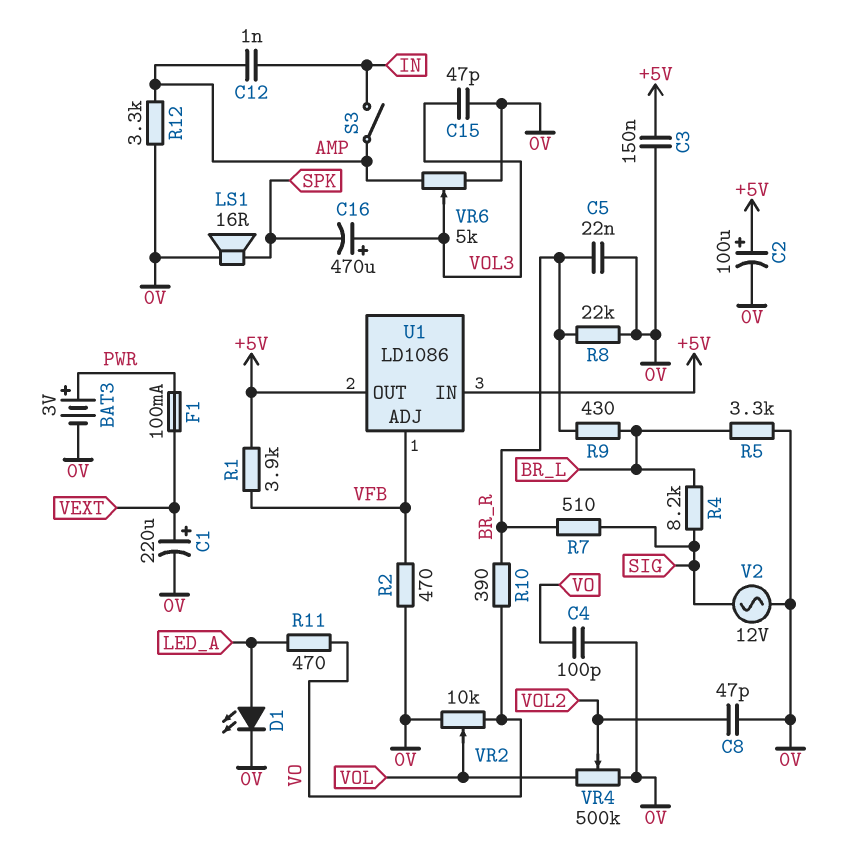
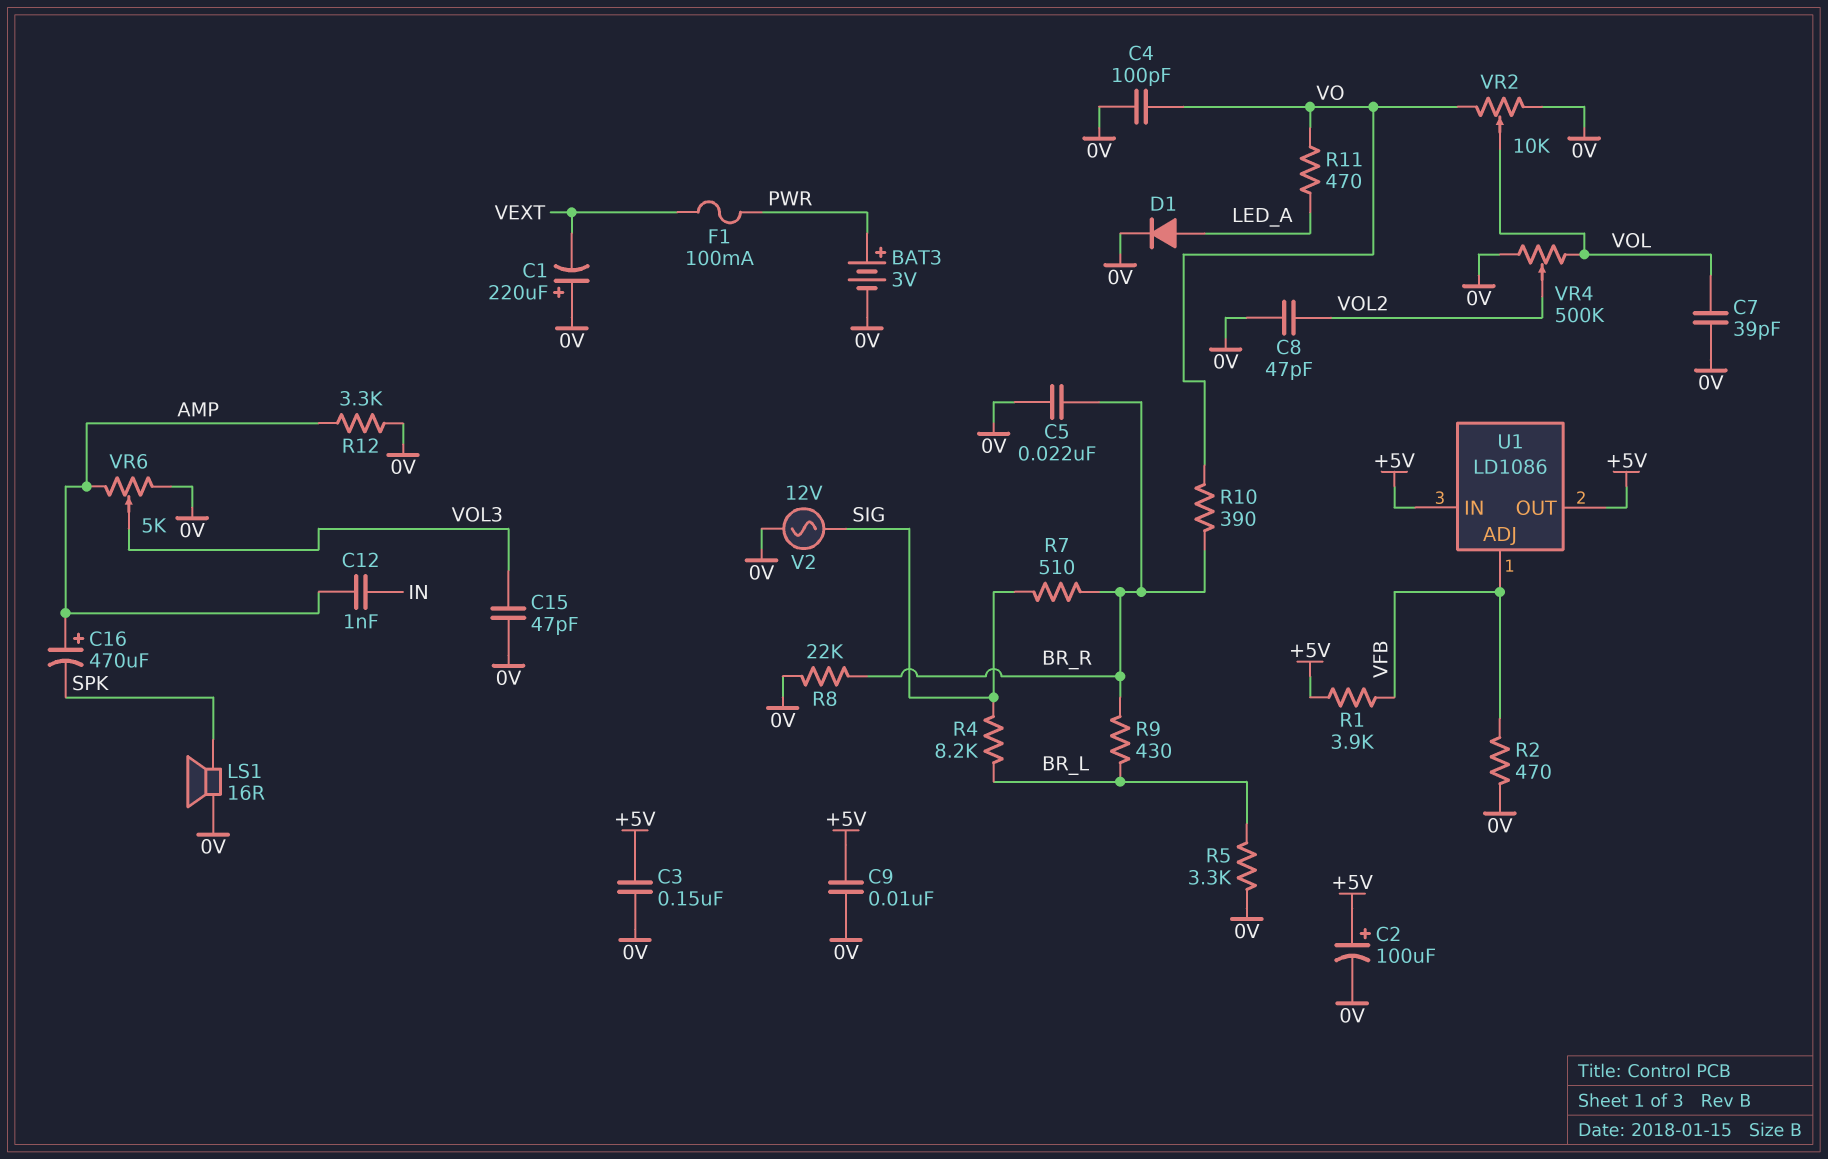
C1: 220uF (plus VEXT, minus 0V) -> 220uF (plus 0V, minus VEXT)
C7: none -> 39pF (0V, VOL)
C9: none -> 10nF (+5V, 0V)
C16: 470uF (plus VOL3, minus SPK) -> 470uF (plus AMP, minus SPK)
D1: LED (A LED_A, K 0V) -> diode (A LED_A, K 0V)
S3: switch (AMP, IN) -> none

